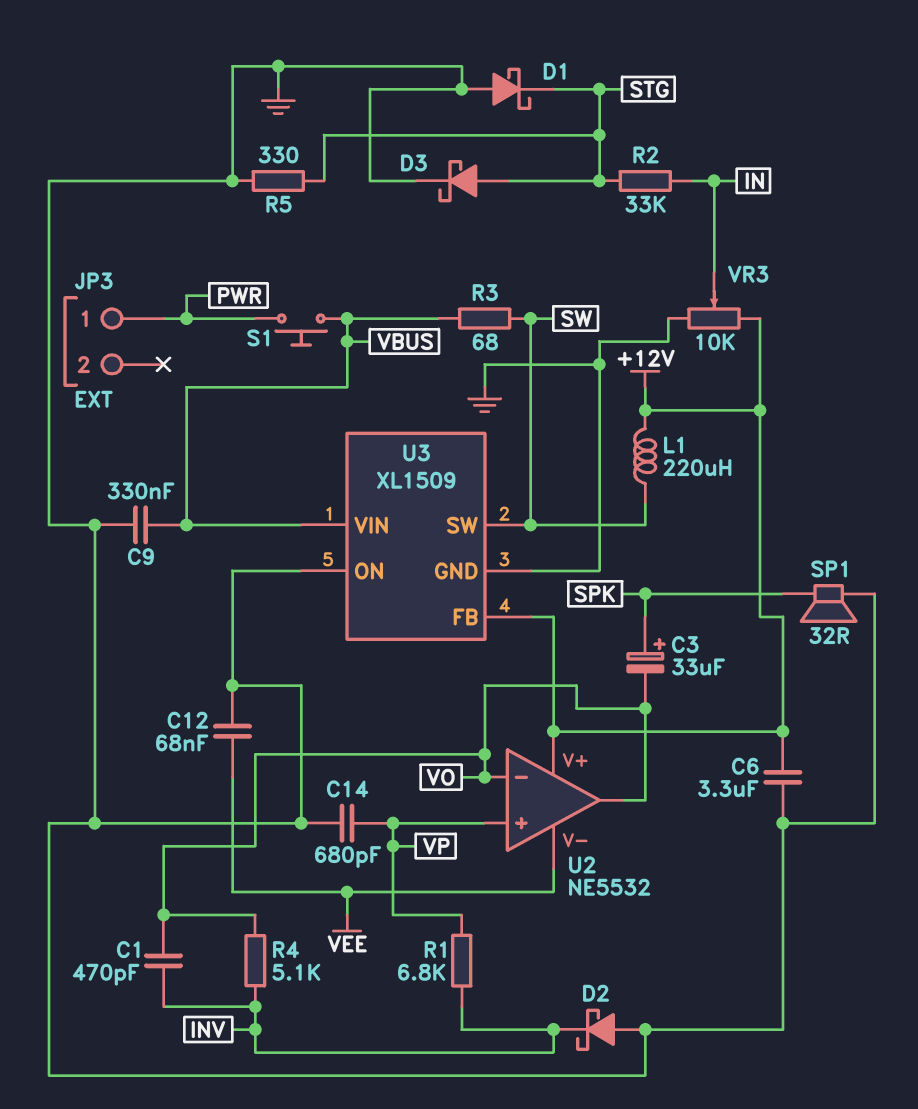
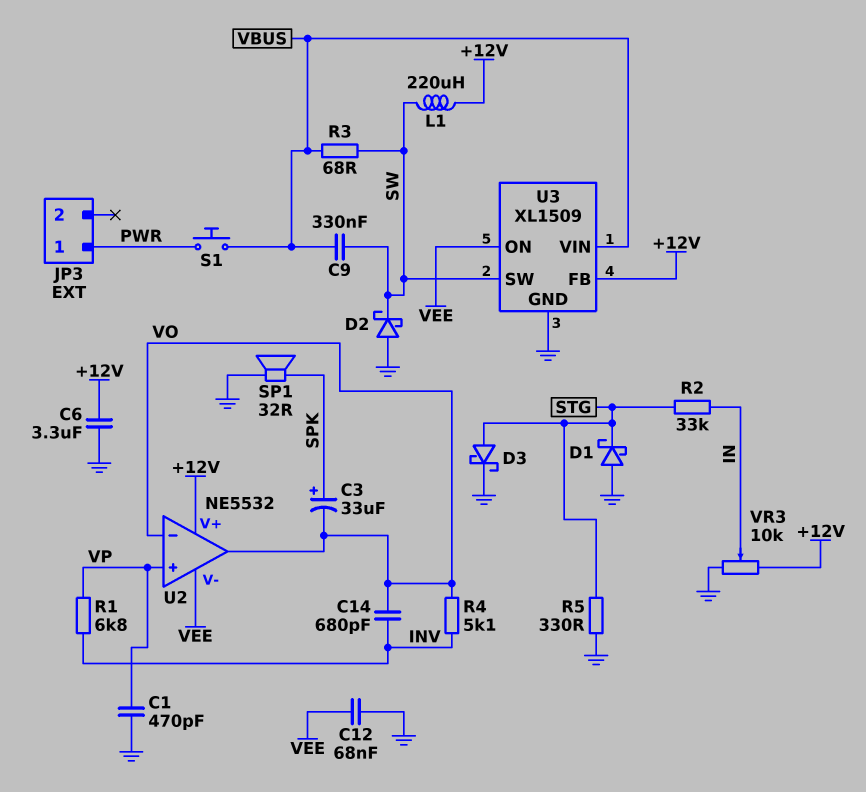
C1: 470pF (INV, VO) -> 470pF (GND, VP)
C9: 330nF (GND, VBUS) -> 330nF (SW, VBUS)
C14: 680pF (GND, VP) -> 680pF (INV, VO)
D2: schottky (A GND, K INV) -> schottky (A GND, K SW)
U3 pin ON: GND -> VEE

